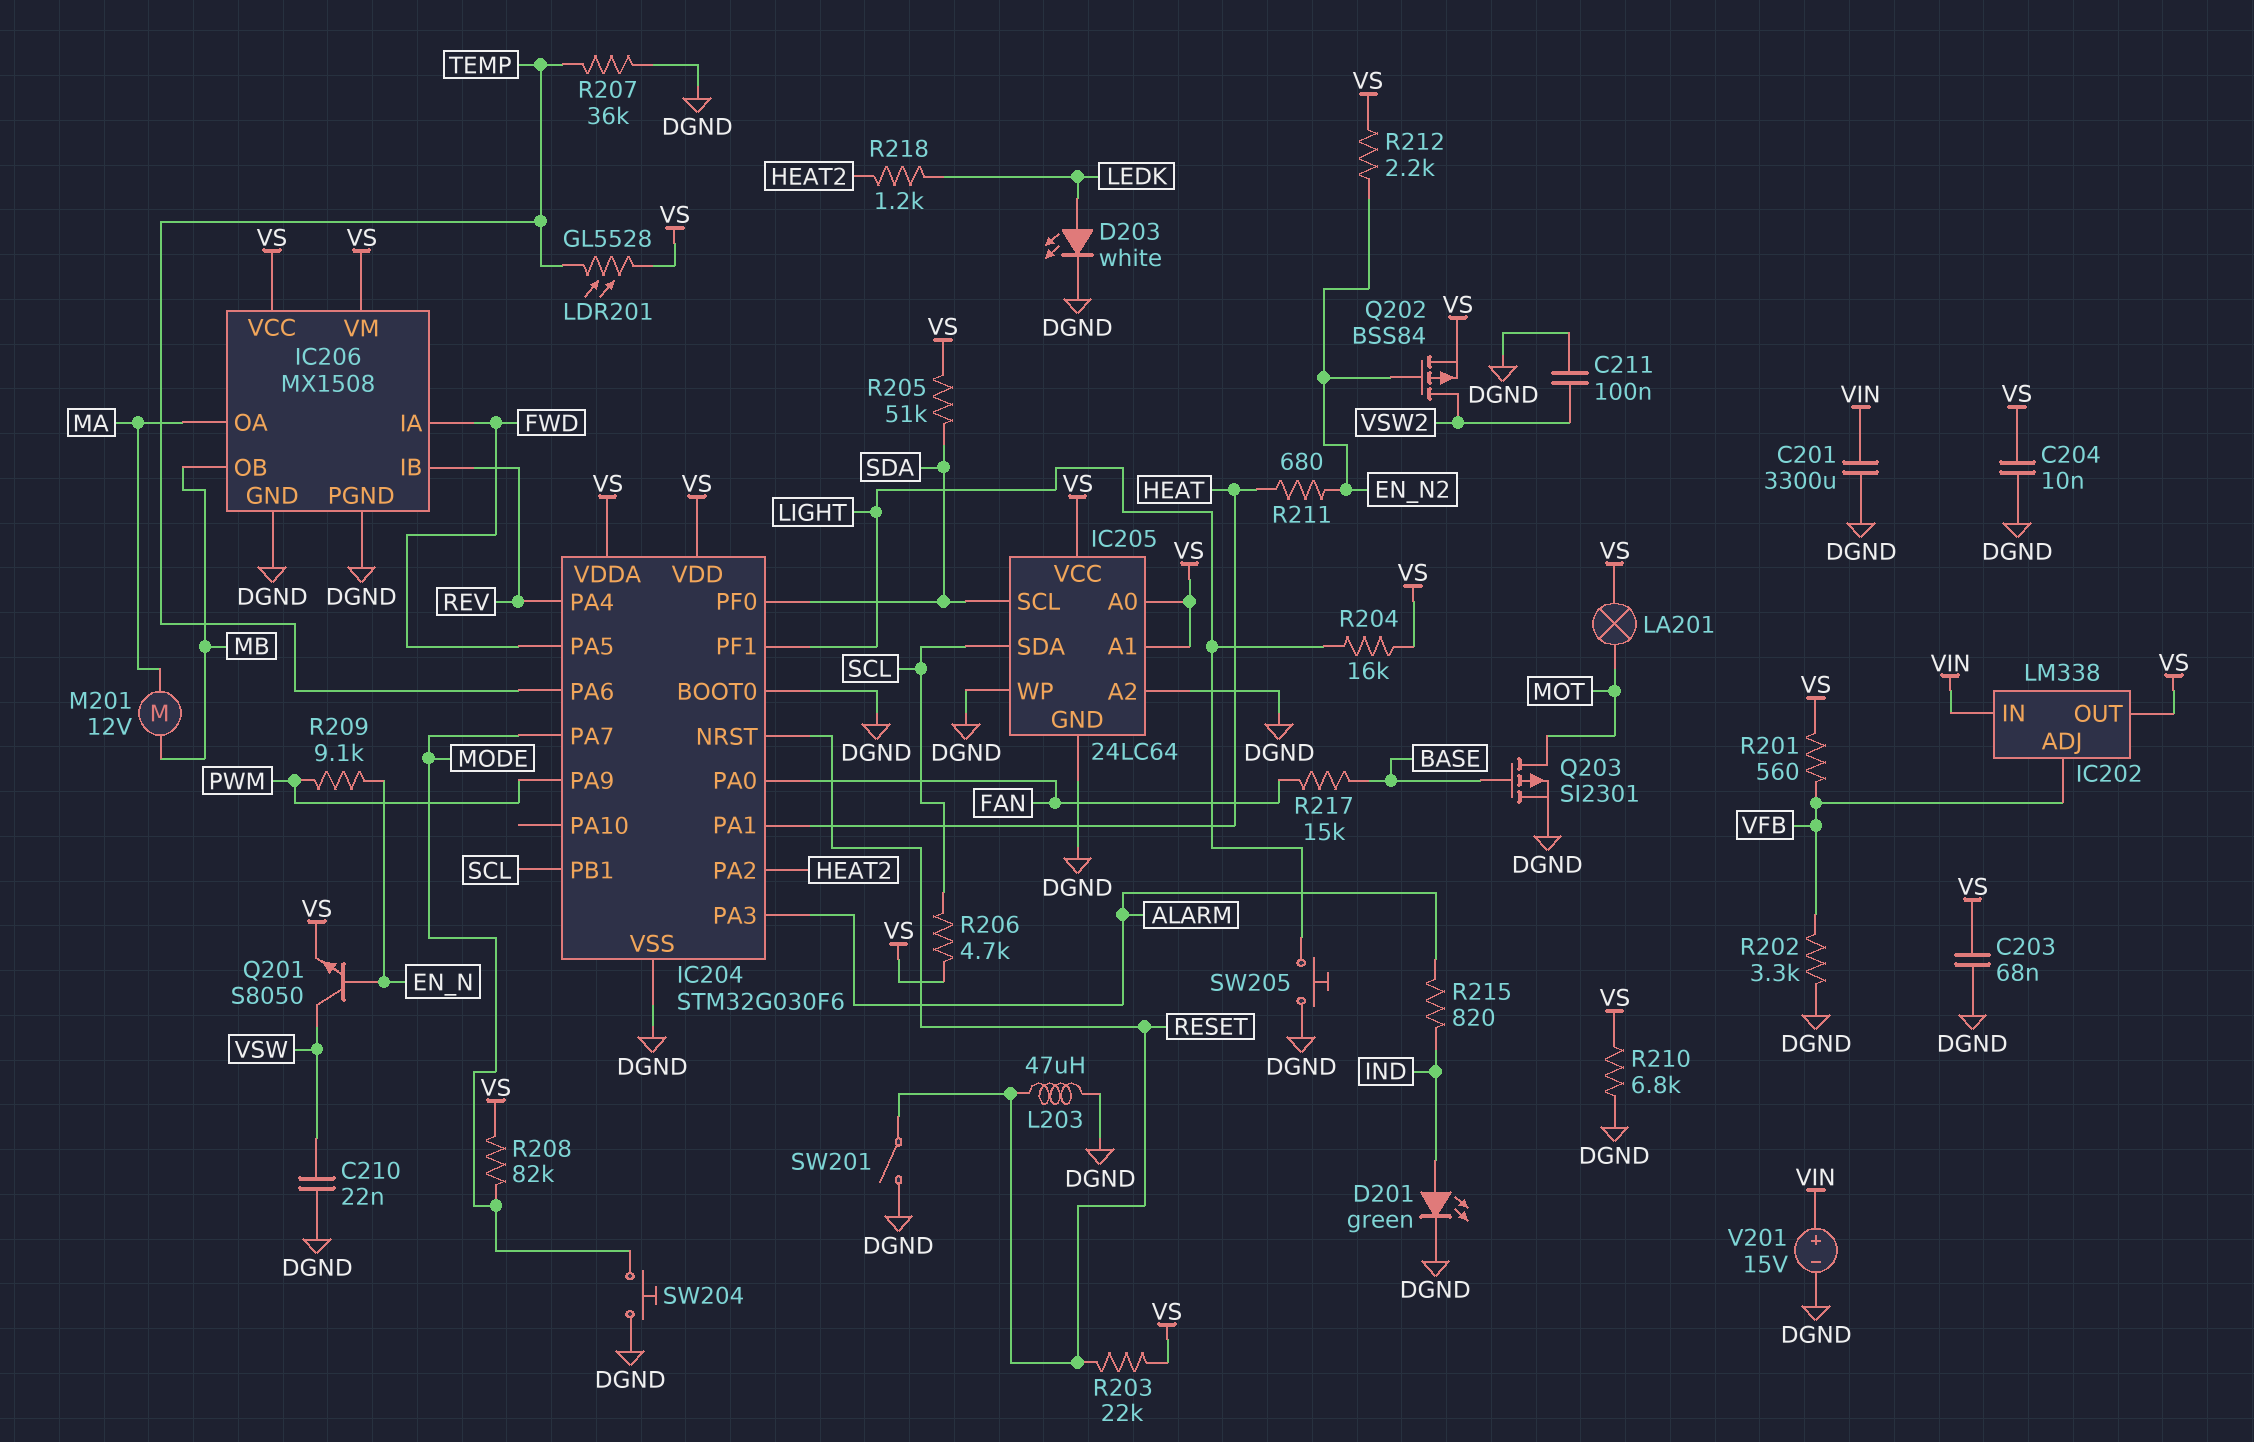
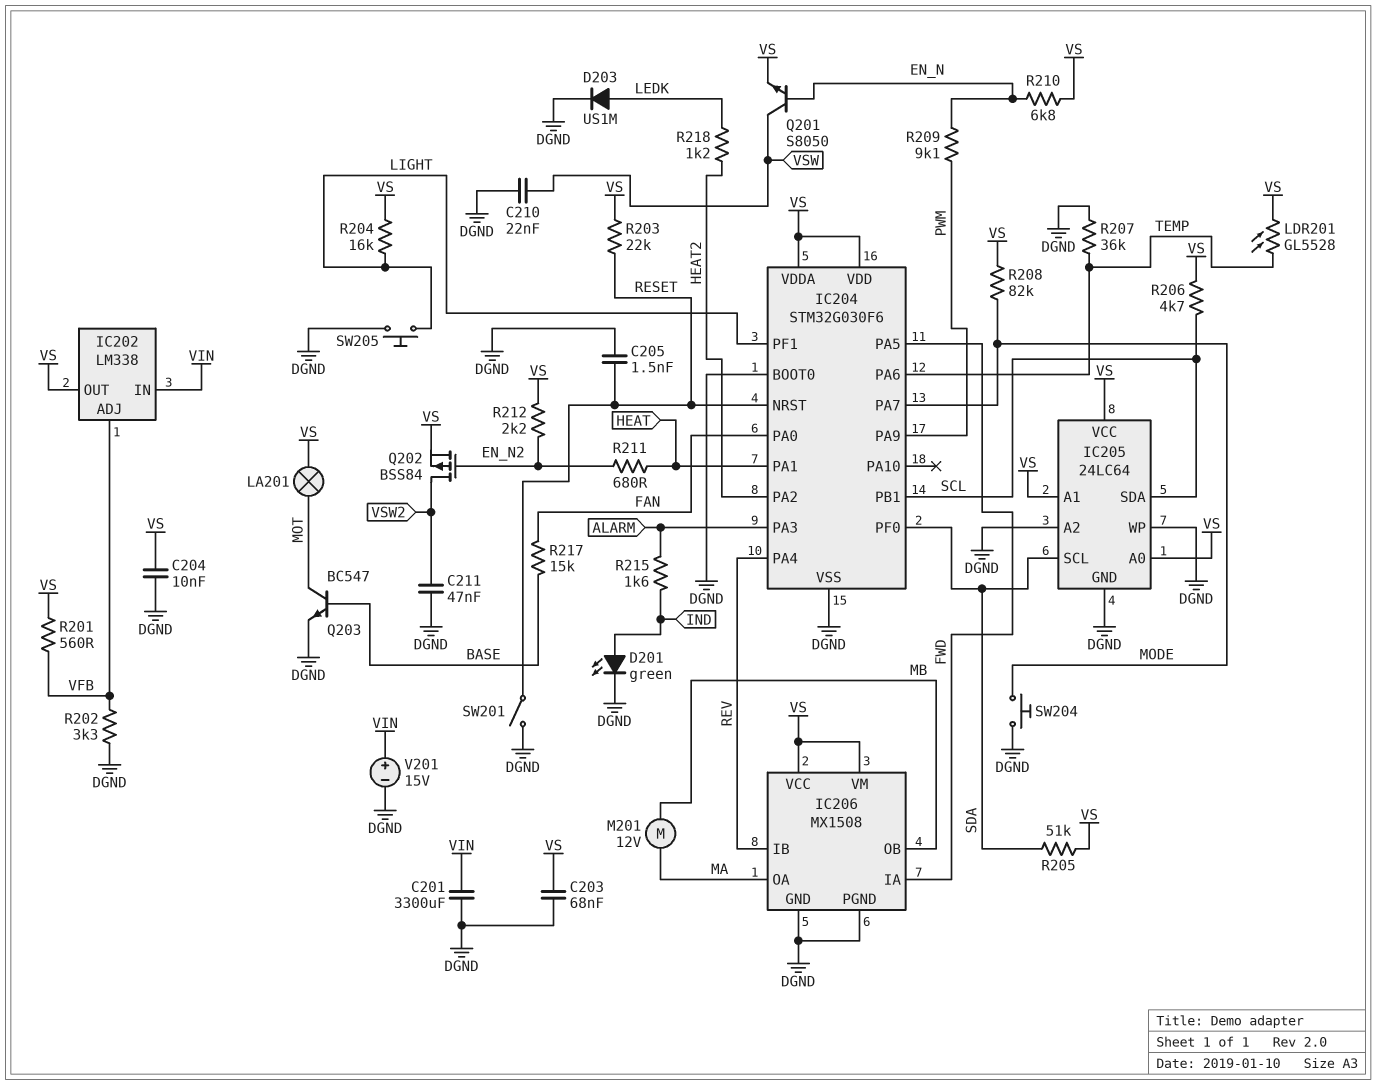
C205: none -> 1.5nF (DGND, RESET)
C211: 100nF (DGND, VSW2) -> 47nF (DGND, VSW2)
D203: LED white (A LEDK, K DGND) -> diode US1M (A LEDK, K DGND)
L203: 47uH (DGND, RESET) -> none
Q203: PMOS SI2301 (G BASE, D MOT, S DGND) -> NPN BC547 (B BASE, C MOT, E DGND)
R210: 6.8k (DGND, VS) -> 6.8k (EN_N, VS)
R215: 820 (ALARM, IND) -> 1.6k (ALARM, IND)

